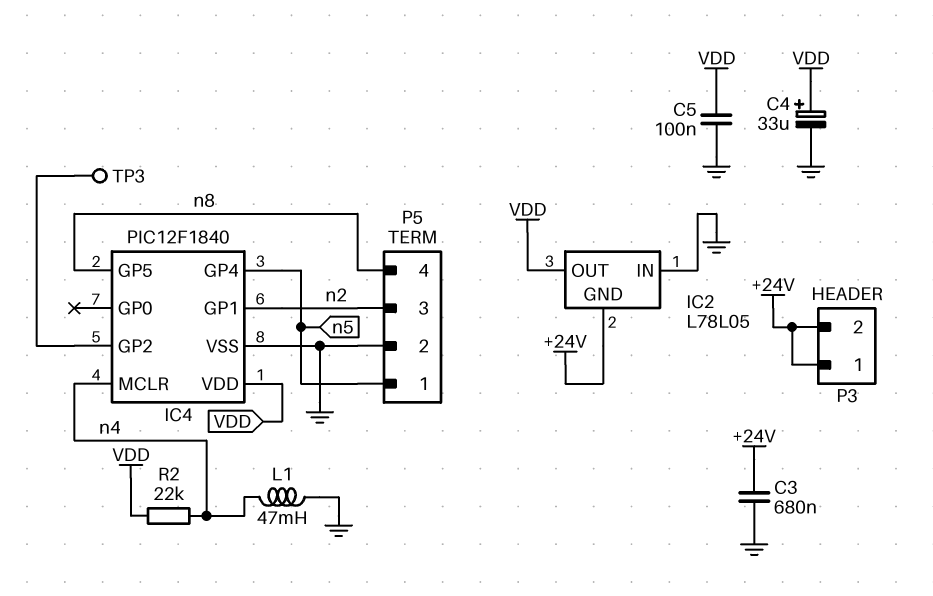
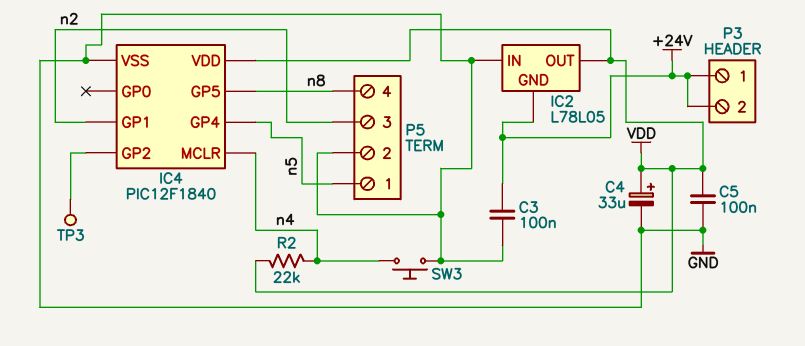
C3: 680nF (+24V, GND) -> 100nF (+24V, GND)
L1: 47mH (GND, n4) -> none
SW3: none -> button (GND, n4)

